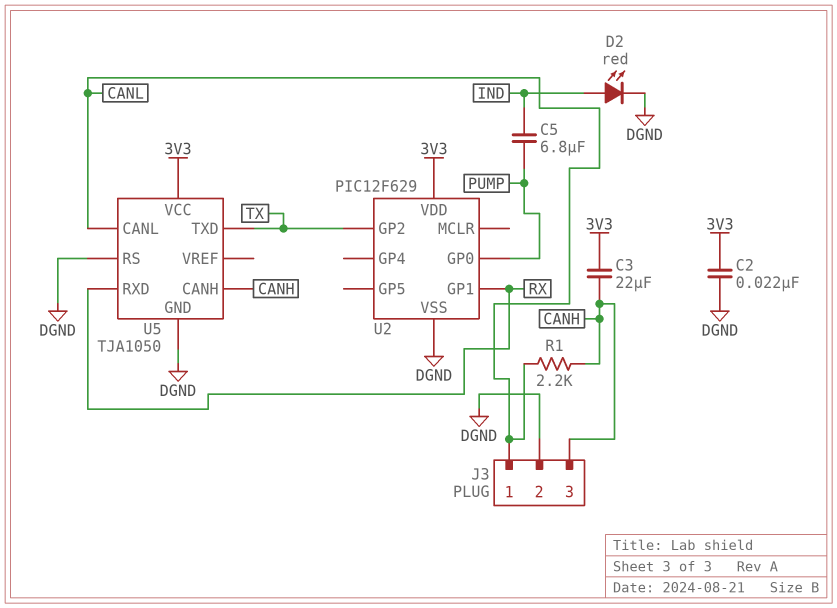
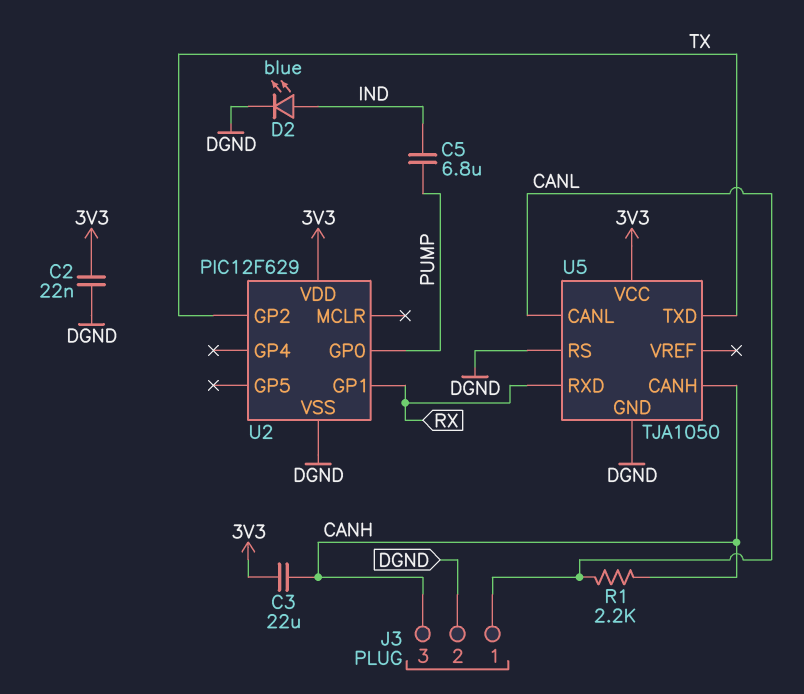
D2: LED red (A IND, K DGND) -> LED blue (A IND, K DGND)

